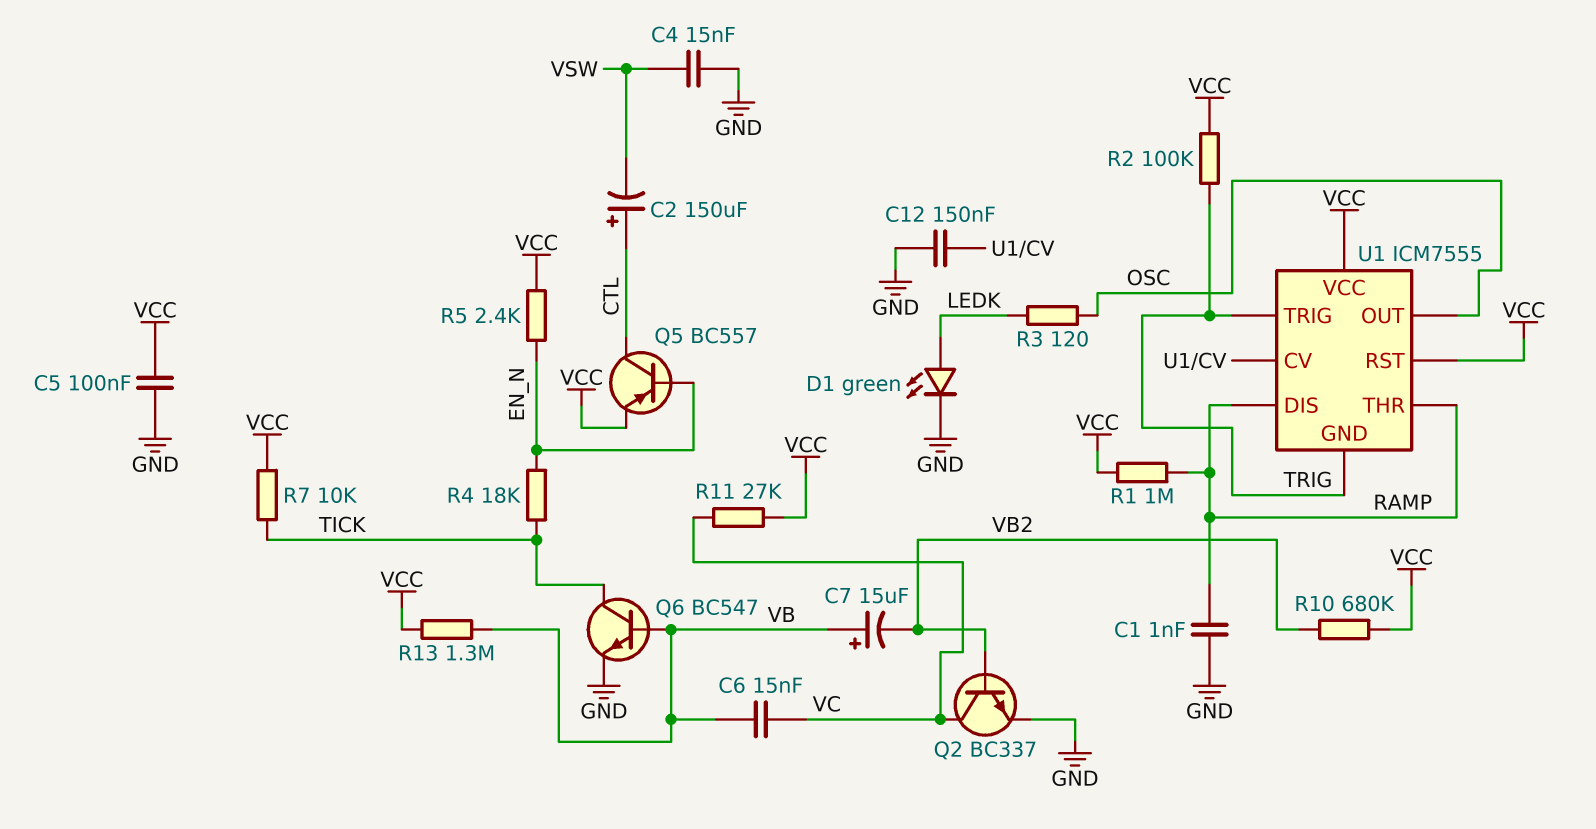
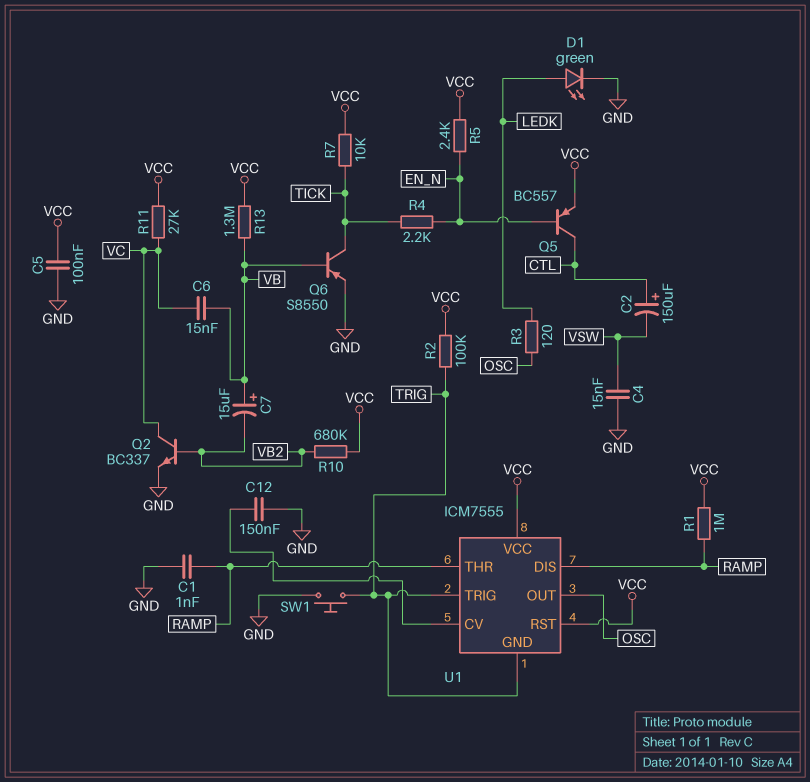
Q6: NPN BC547 (B VB, C TICK, E GND) -> PNP S8550 (B VB, C TICK, E GND)
R4: 18k (EN_N, TICK) -> 2.2k (EN_N, TICK)
SW1: none -> button (GND, TRIG)

